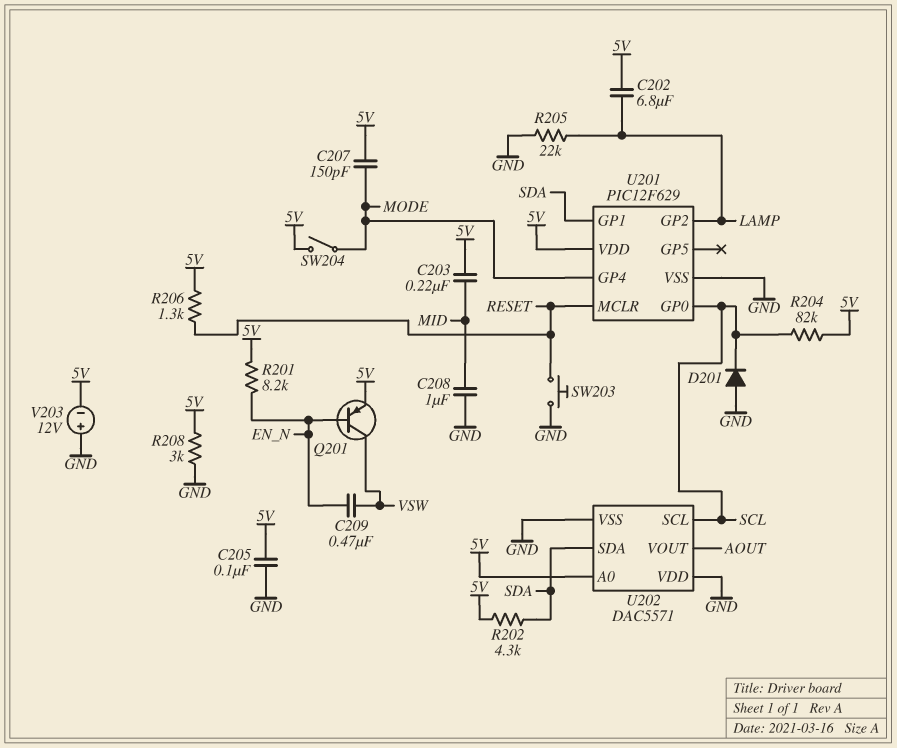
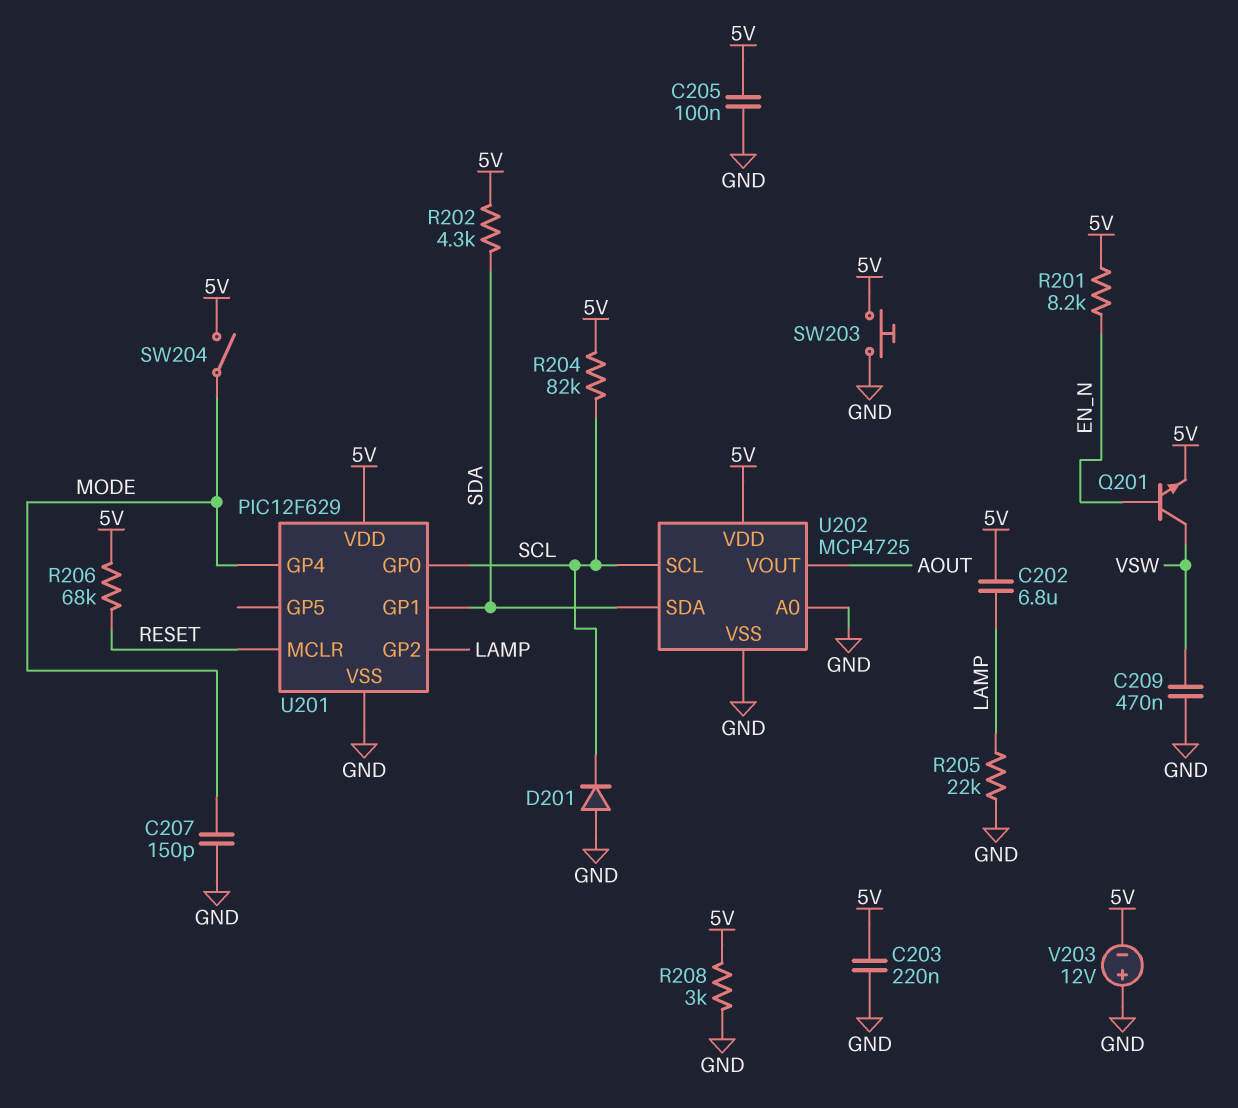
C203: 220nF (5V, MID) -> 220nF (5V, GND)
C207: 150pF (5V, MODE) -> 150pF (GND, MODE)
C208: 1uF (GND, MID) -> none
C209: 470nF (EN_N, VSW) -> 470nF (GND, VSW)
Q201: PNP (B EN_N, C VSW, E 5V) -> NPN (B EN_N, C VSW, E 5V)
R206: 1.3k (5V, RESET) -> 68k (5V, RESET)
SW203: button (GND, RESET) -> button (5V, GND)
U202: DAC5571 -> MCP4725
U202 pin A0: 5V -> GND
U202 pin VDD: GND -> 5V

